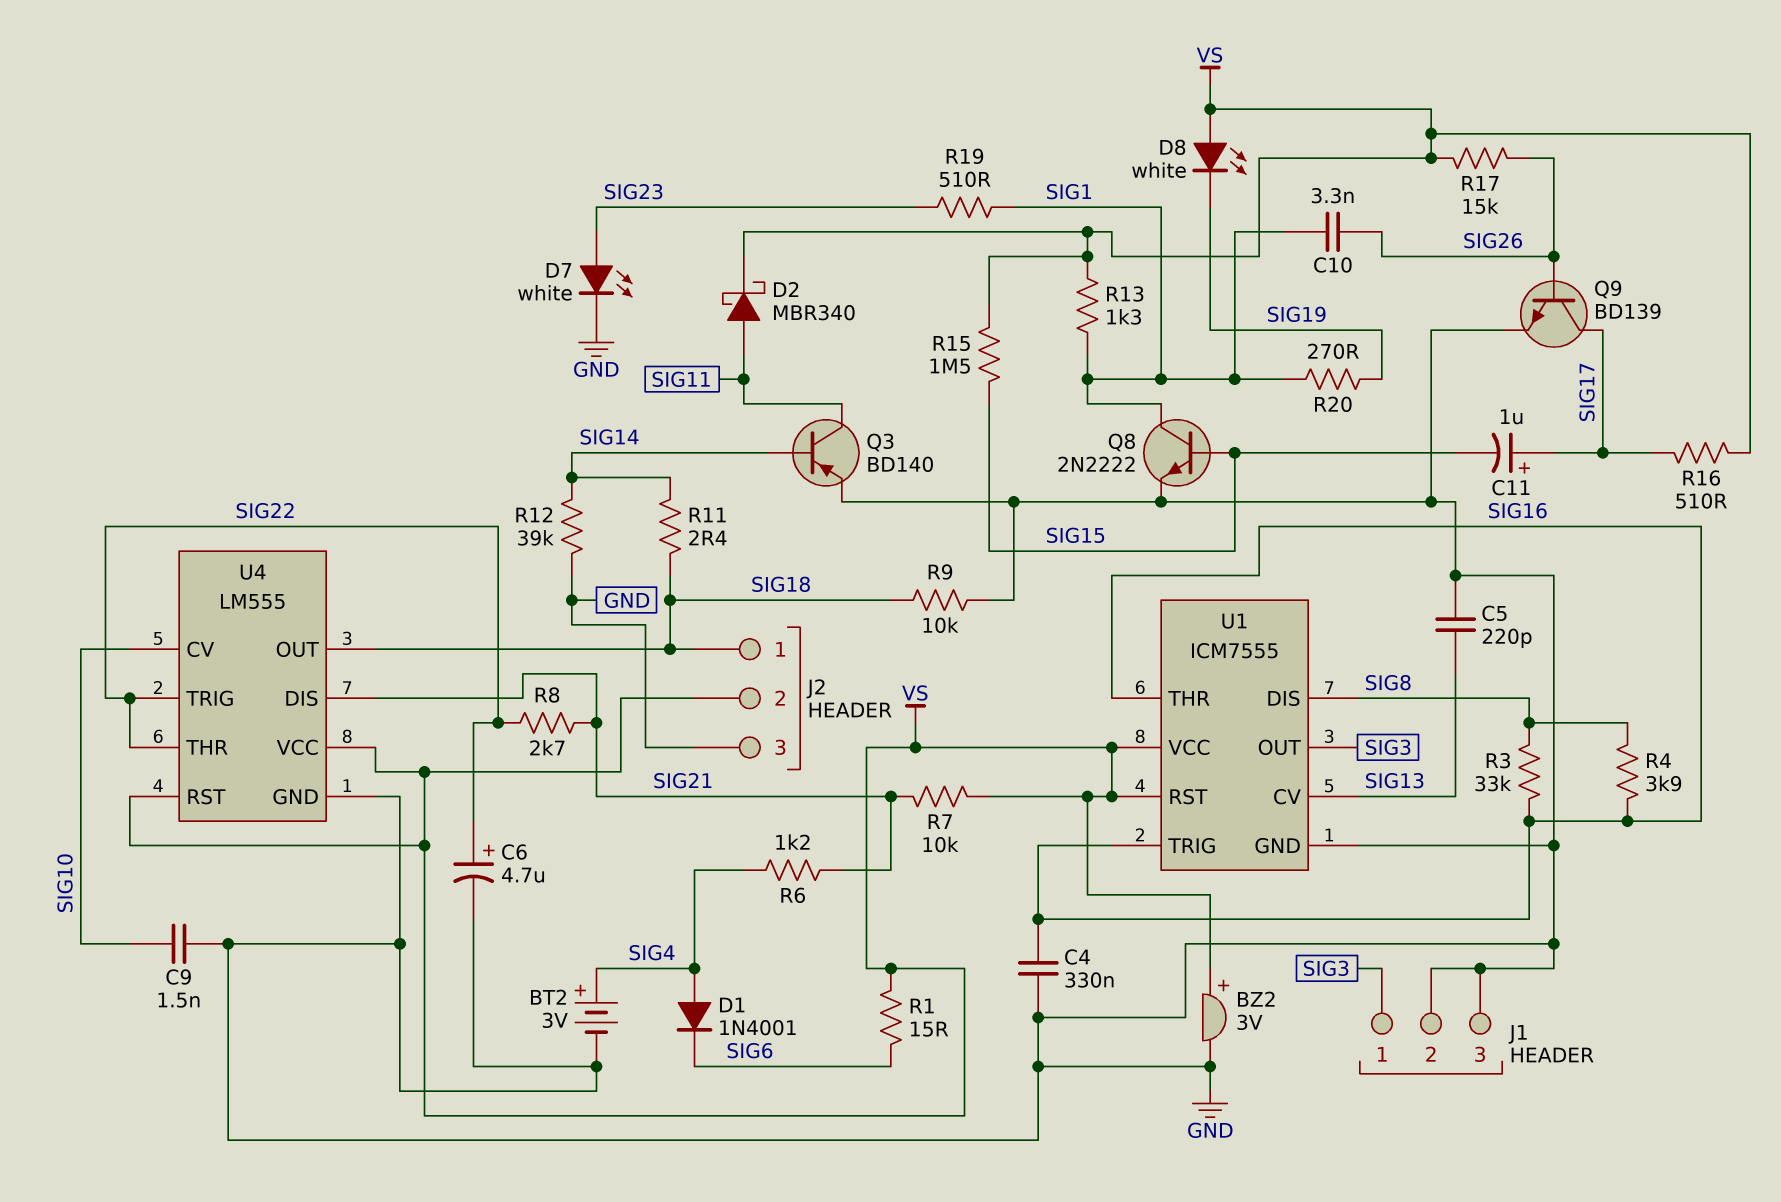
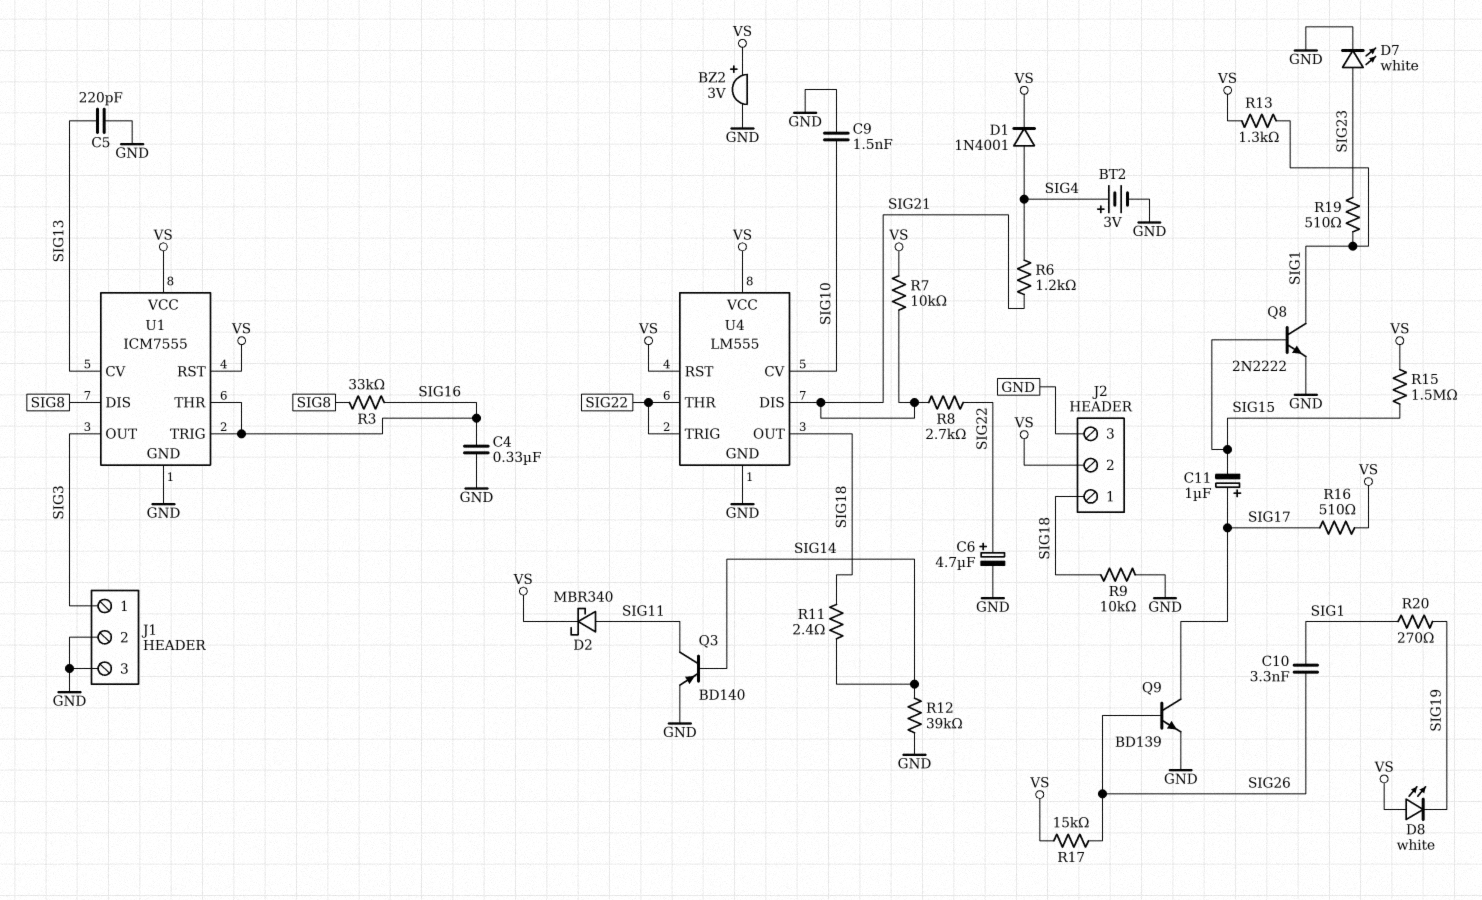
D1: diode 1N4001 (A SIG4, K SIG6) -> diode 1N4001 (A SIG4, K VS)
R1: 15 (SIG6, VS) -> none
R4: 3.9k (SIG8, SIG16) -> none

